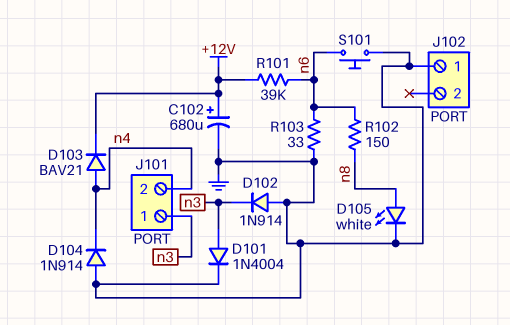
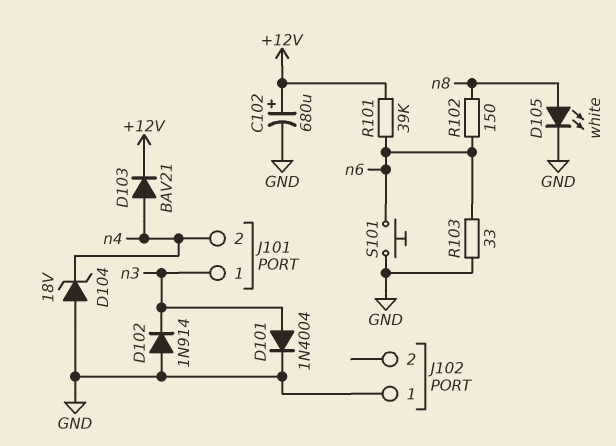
D104: diode 1N914 (A GND, K n4) -> zener 18V (A GND, K n4)

